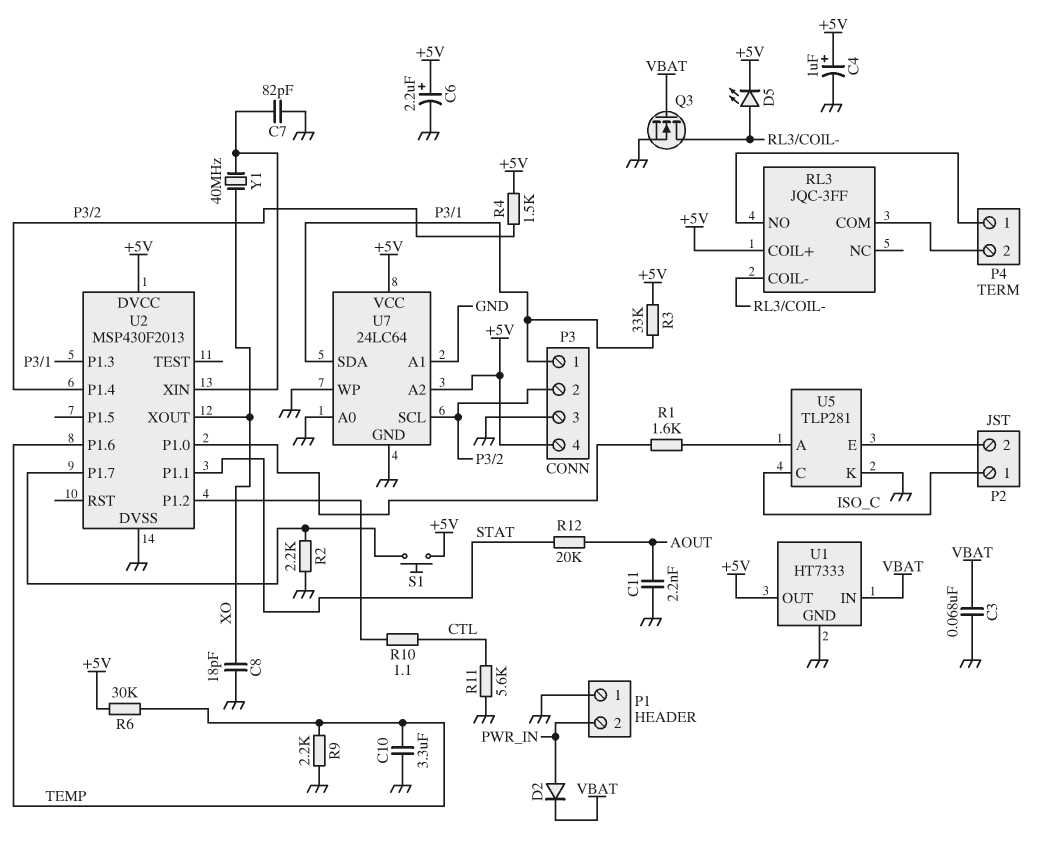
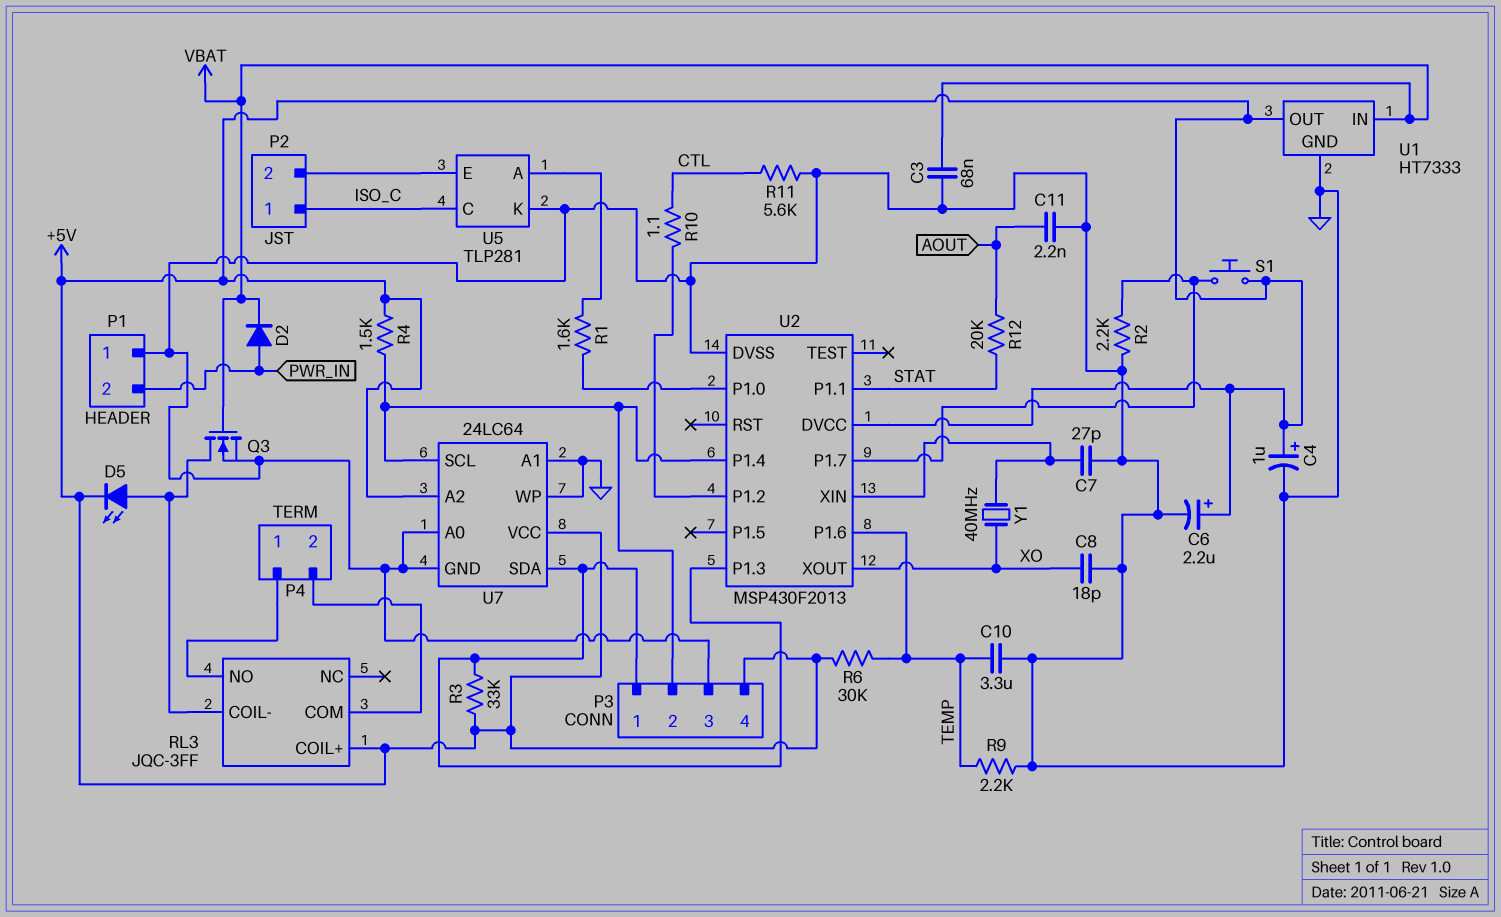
C7: 82pF (GND, U2/XIN) -> 27pF (GND, U2/XIN)

